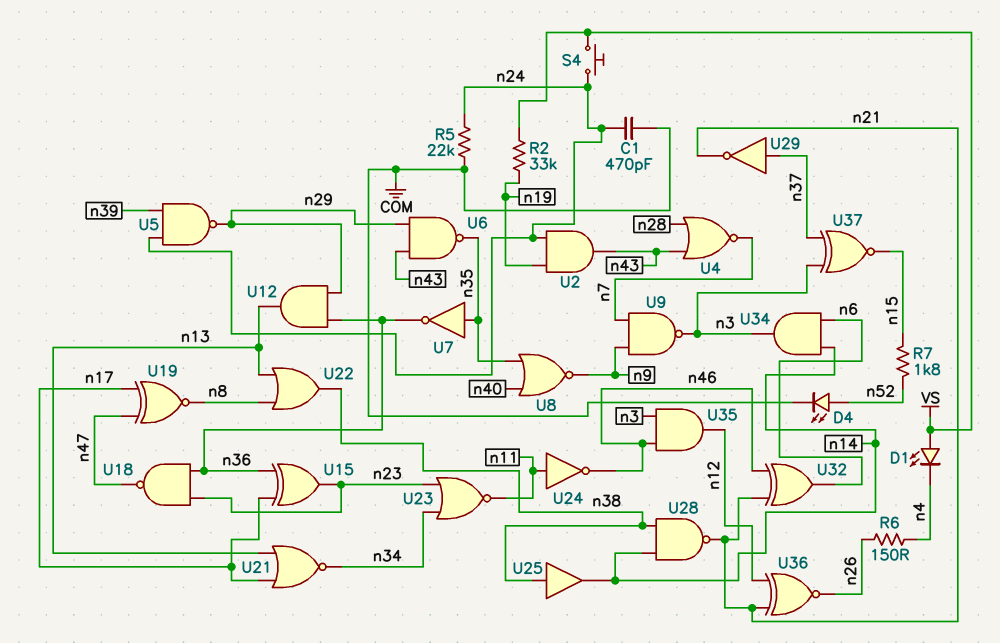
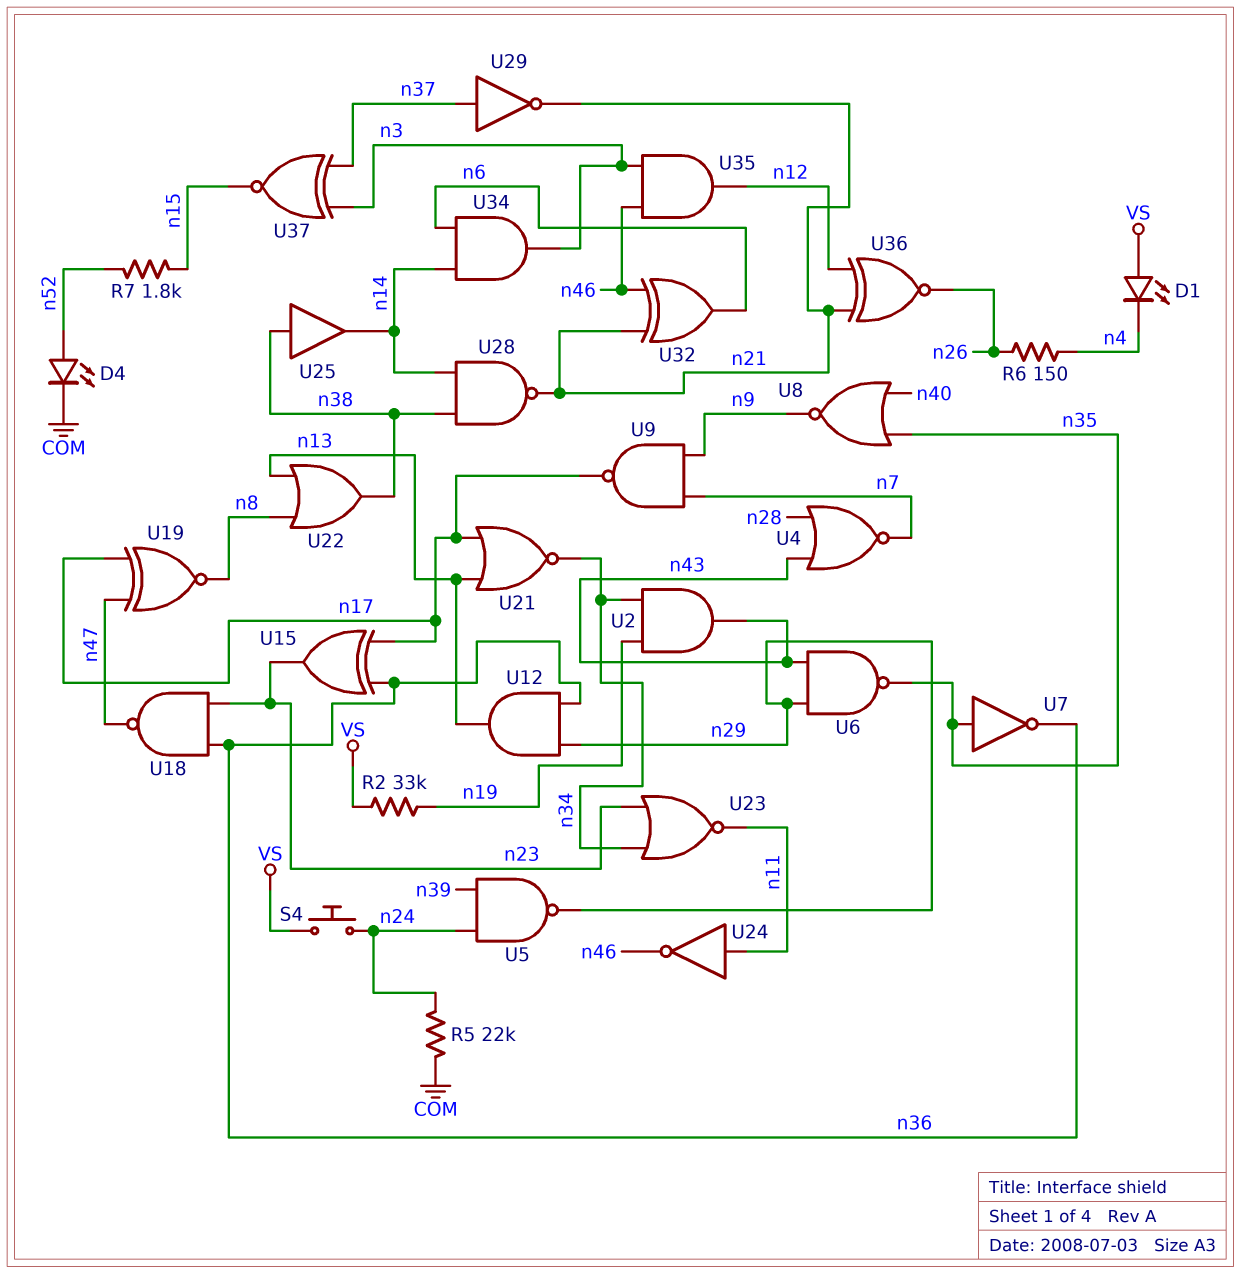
C1: 470pF (COM, n24) -> none
U2: AND (in n19, in n24, out n43) -> AND (in n19, in n34, out n43)
U9: NAND (in n7, in n9, out n3) -> NAND (in n7, in n9, out n17)

